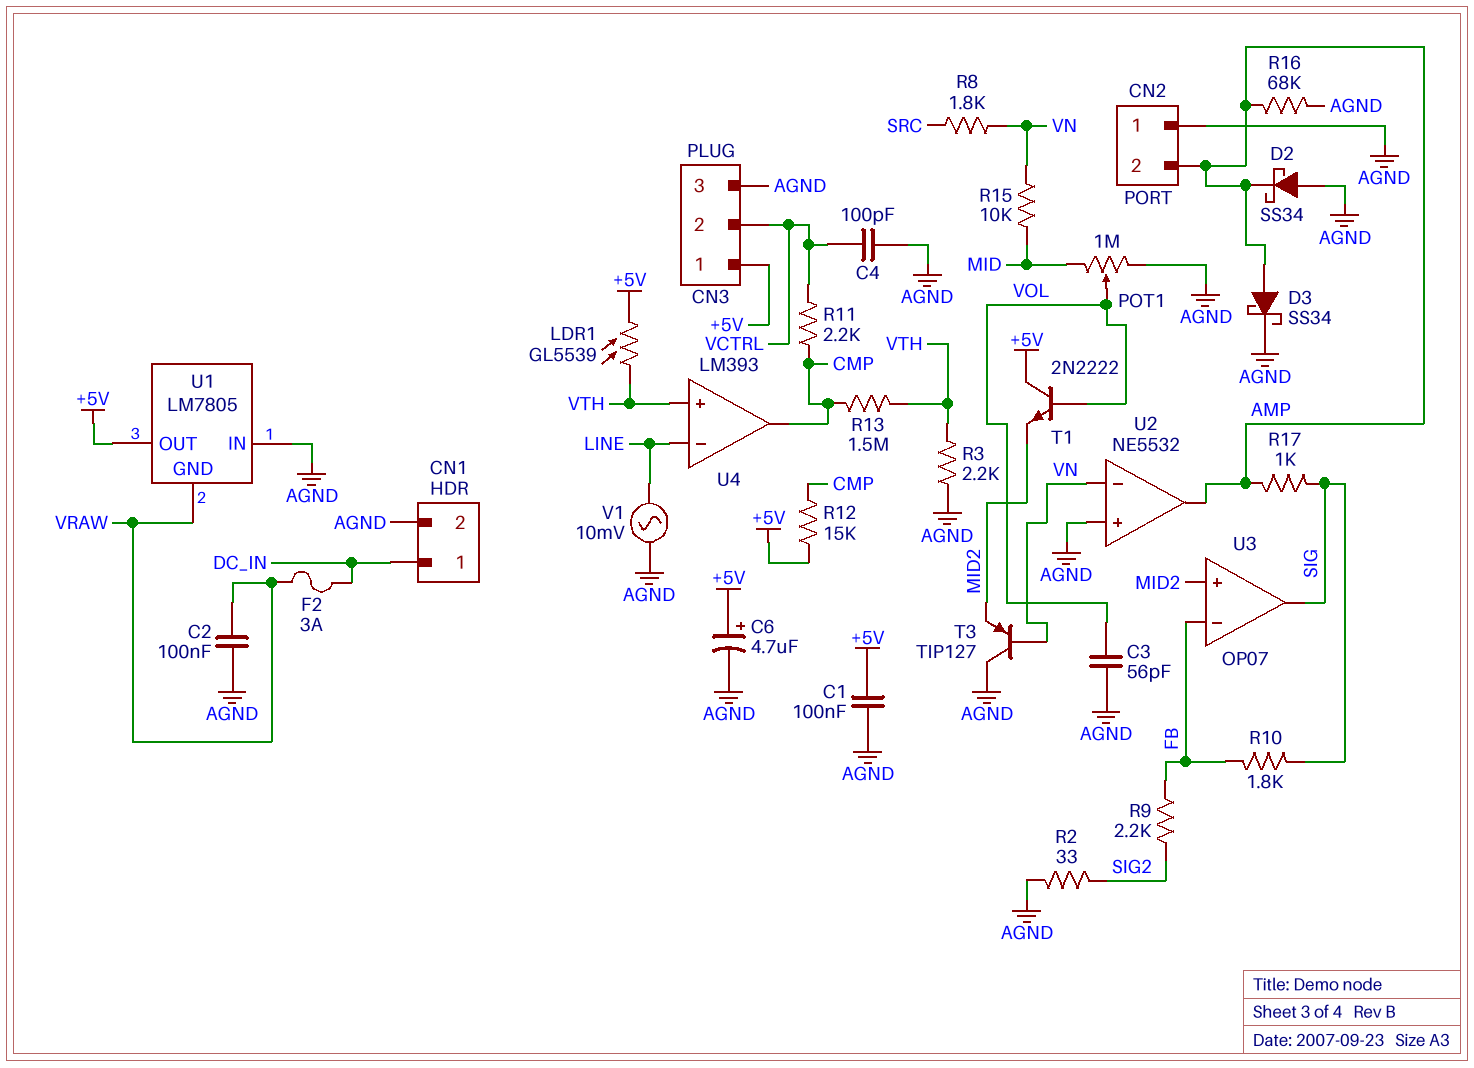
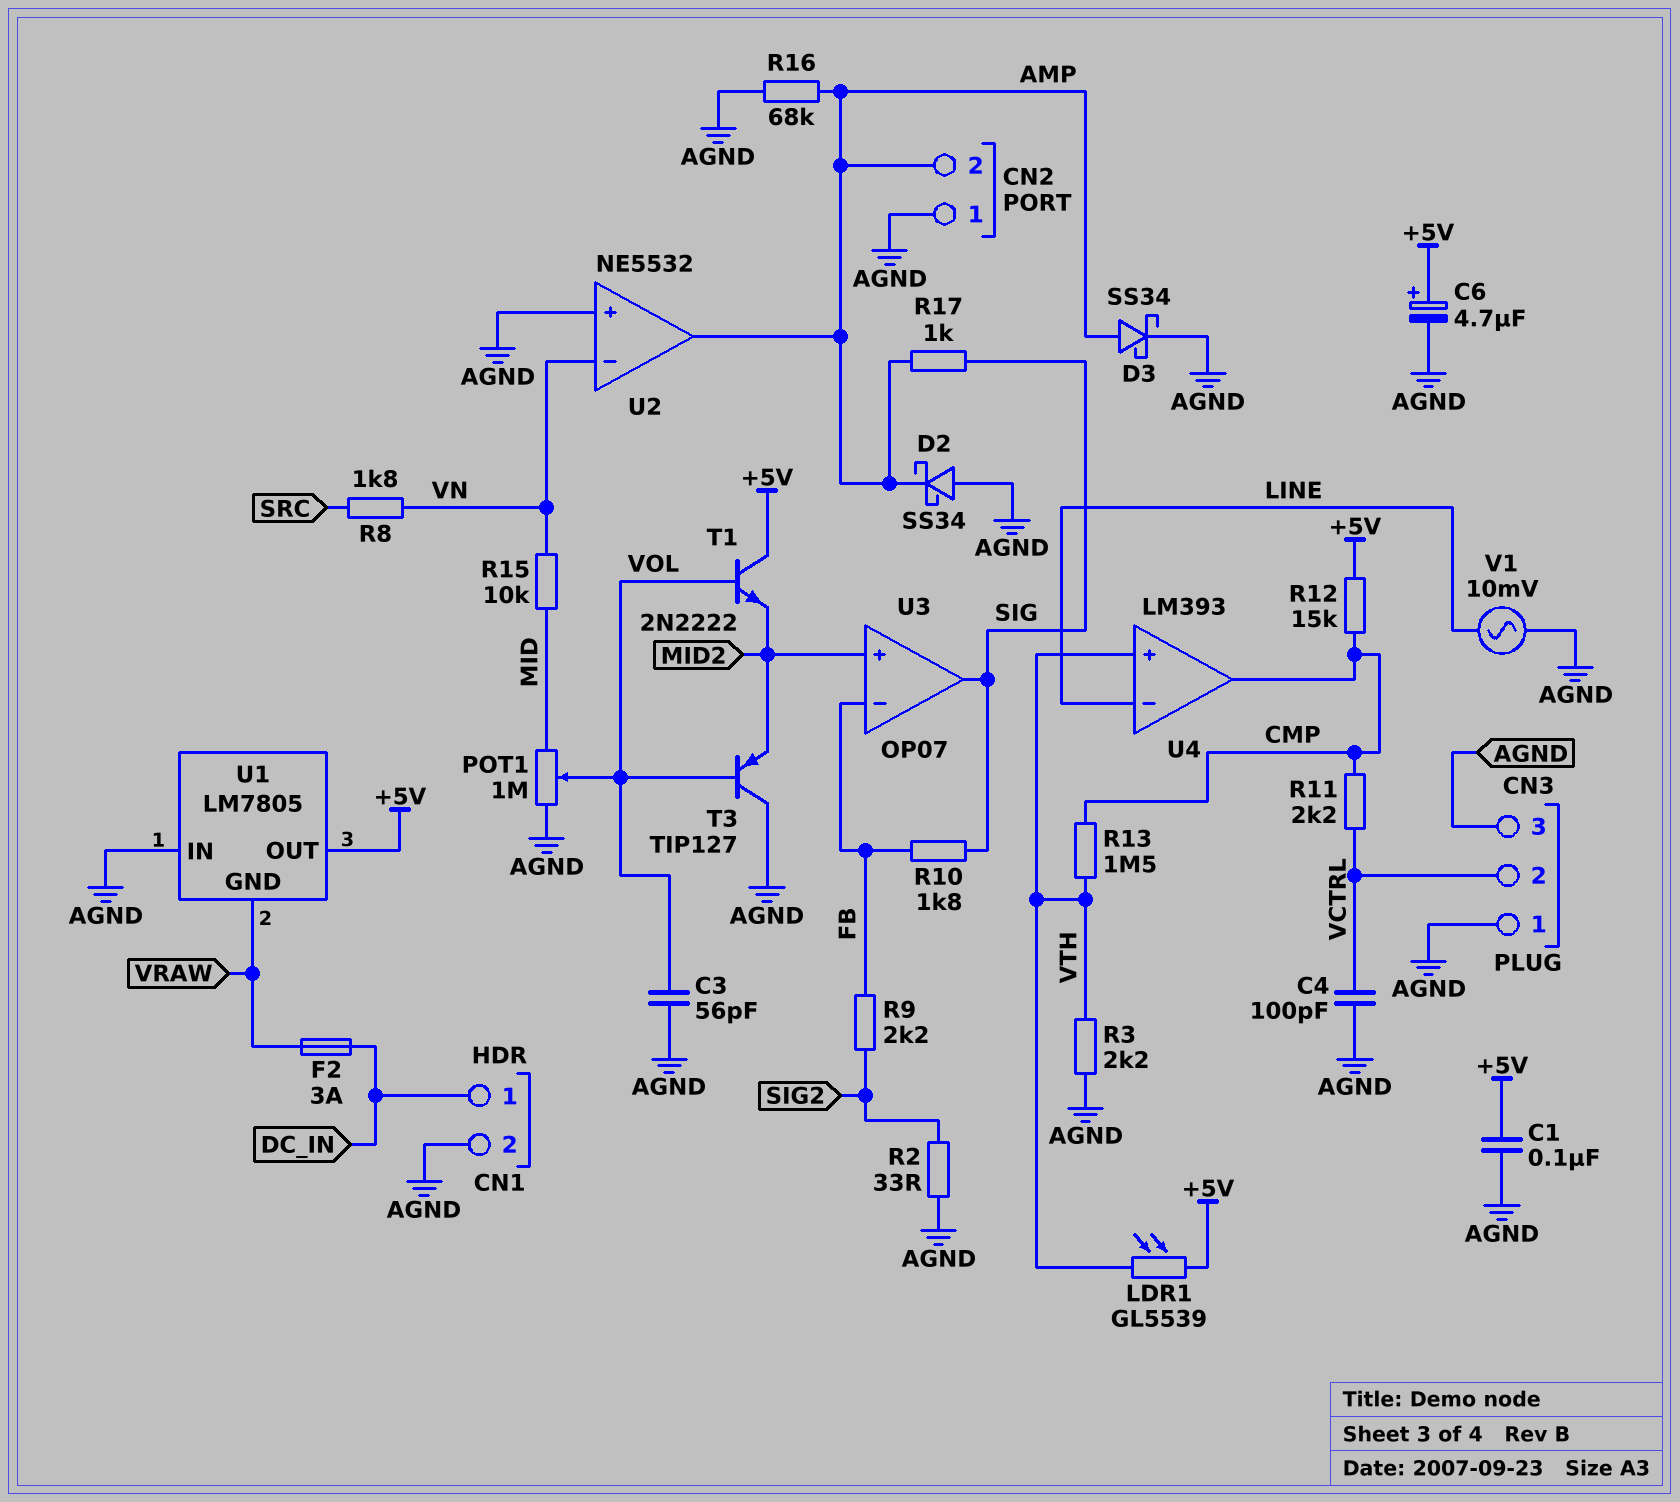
C2: 100nF (AGND, VRAW) -> none
CN3 pin 1: +5V -> AGND
T3: PNP TIP127 (B VN, C AGND, E MID2) -> PNP TIP127 (B VOL, C AGND, E MID2)

